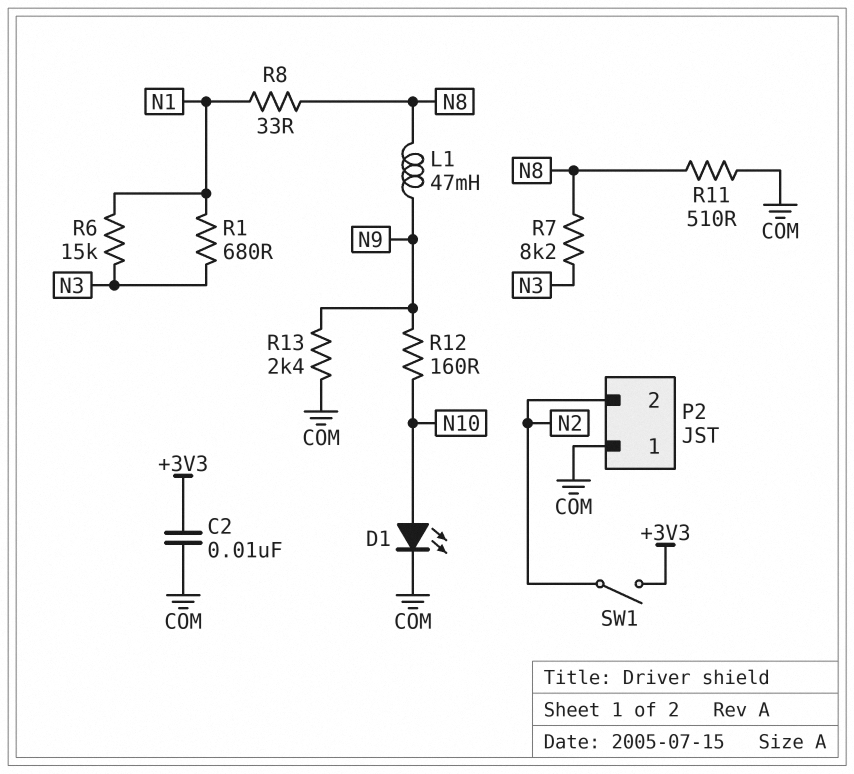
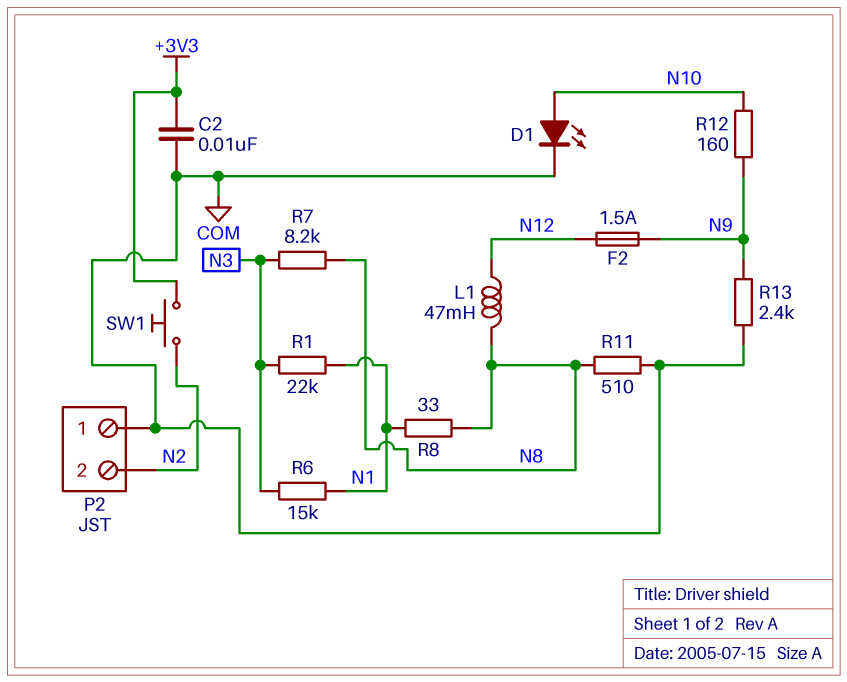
F2: none -> 1.5A (N9, N12)
L1: 47mH (N8, N9) -> 47mH (N8, N12)
R1: 680 (N1, N3) -> 22k (N1, N3)
SW1: switch (+3V3, N2) -> button (+3V3, N2)

